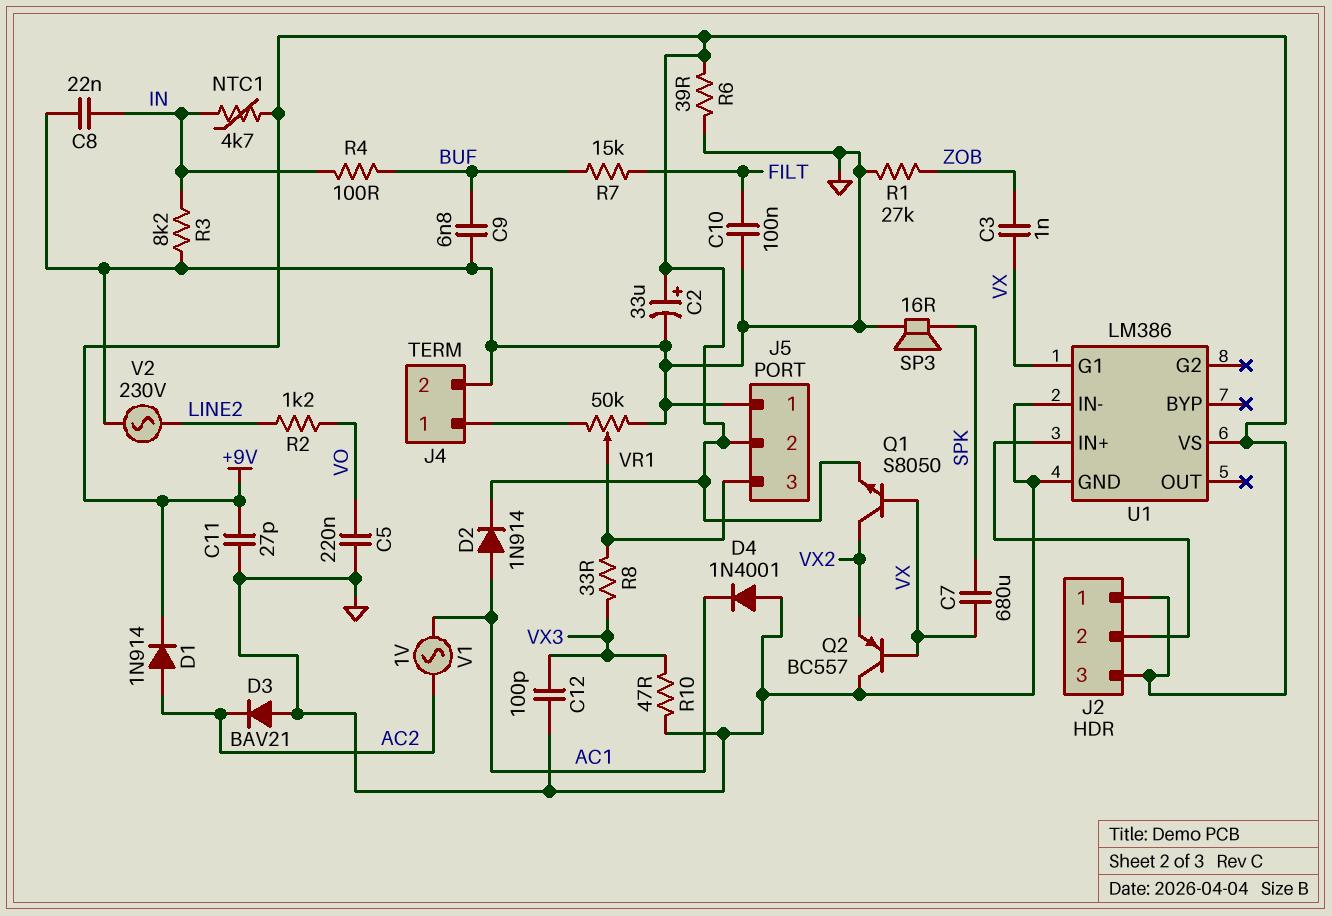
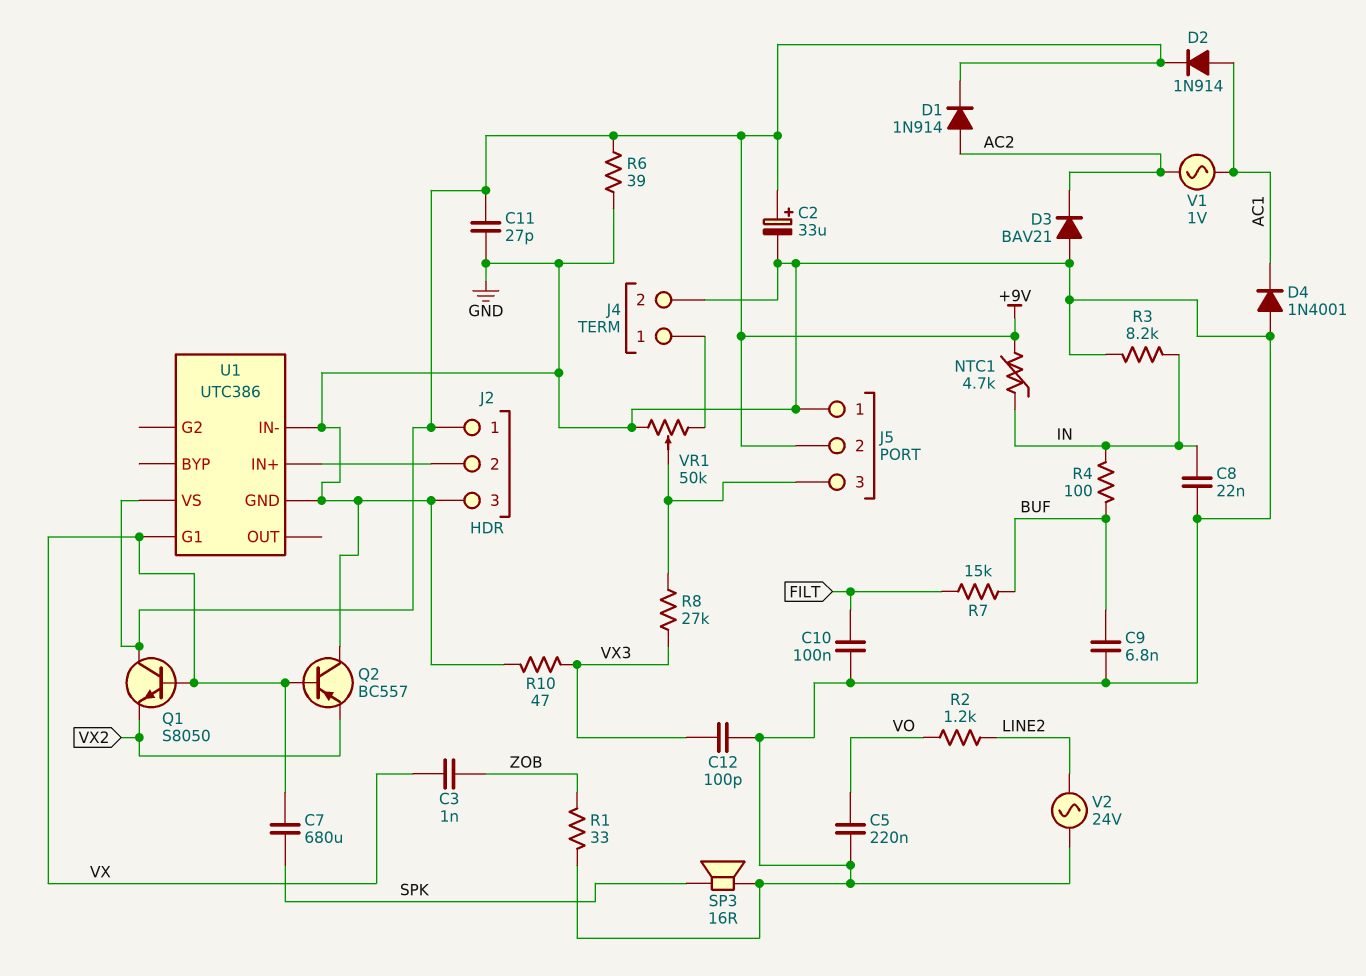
J2 pin 3: +9V -> GND
Q1: NPN S8050 (B VX, C VX2, E +9V) -> NPN S8050 (B VX, C +9V, E VX2)
R1: 27k (GND, ZOB) -> 33 (GND, ZOB)
R8: 33 (J5/3, VX3) -> 27k (J5/3, VX3)
U1: LM386 -> UTC386
V2: AC 230V (GND, LINE2) -> AC 24V (GND, LINE2)

